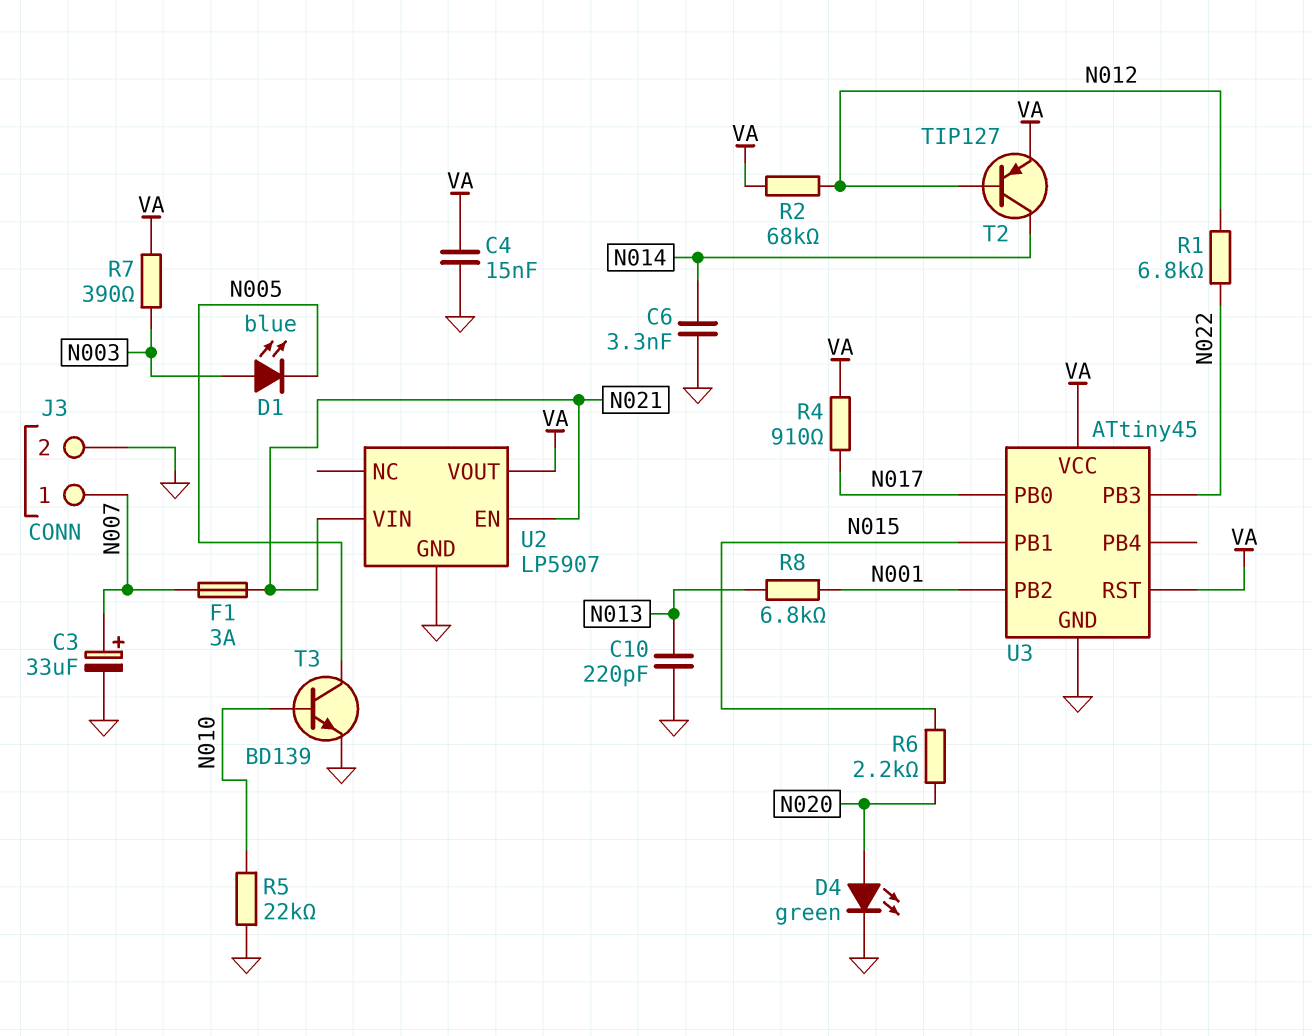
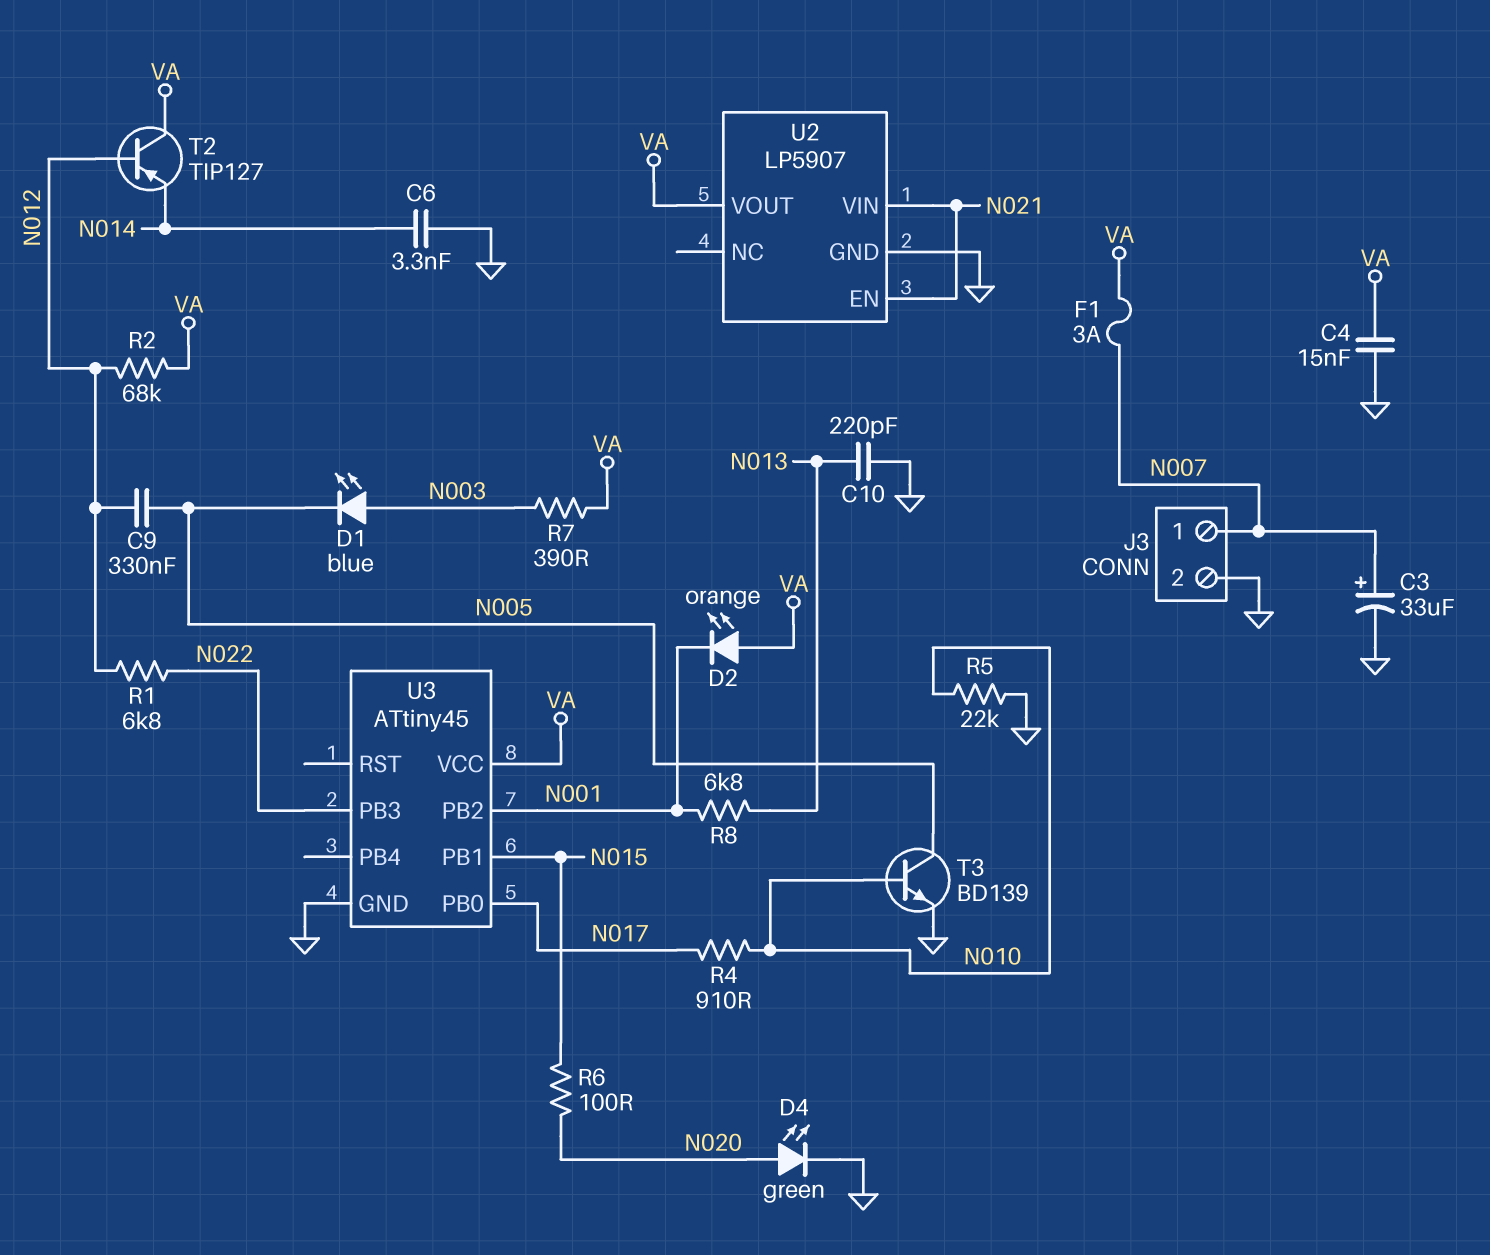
C9: none -> 330nF (N005, N012)
D2: none -> LED orange (A VA, K N001)
F1: 3A (N007, N021) -> 3A (N007, VA)
R4: 910 (N017, VA) -> 910 (N010, N017)
R6: 2.2k (N015, N020) -> 100 (N015, N020)
T2: PNP TIP127 (B N012, C N014, E VA) -> PNP TIP127 (B N012, C VA, E N014)
U3 pin RST: VA -> none

